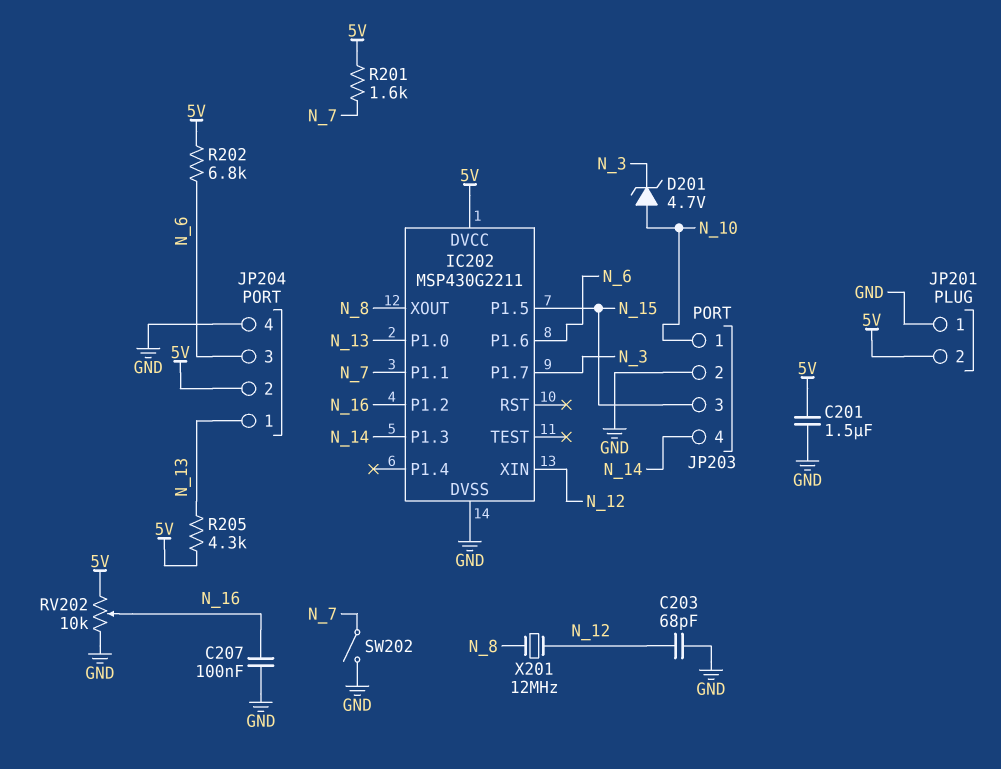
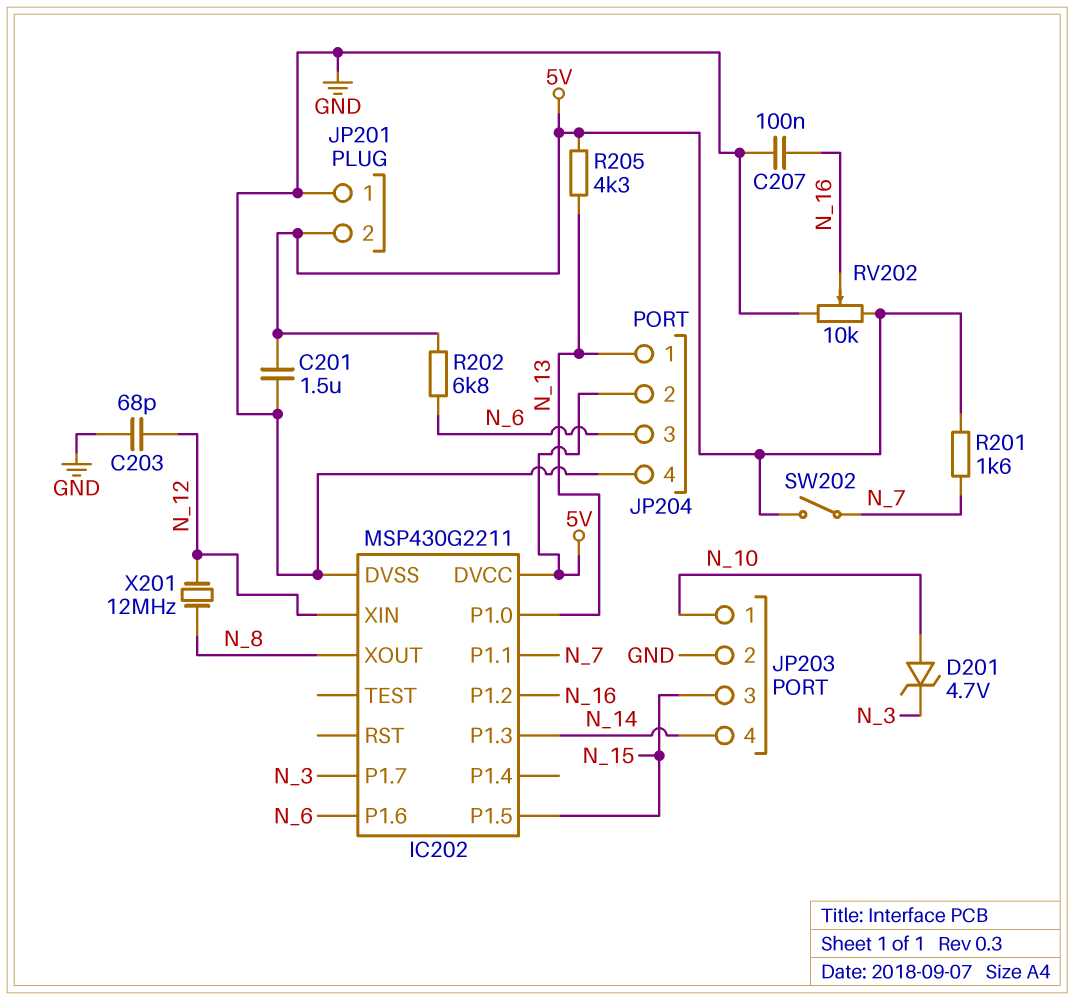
SW202: switch (GND, N_7) -> switch (5V, N_7)

